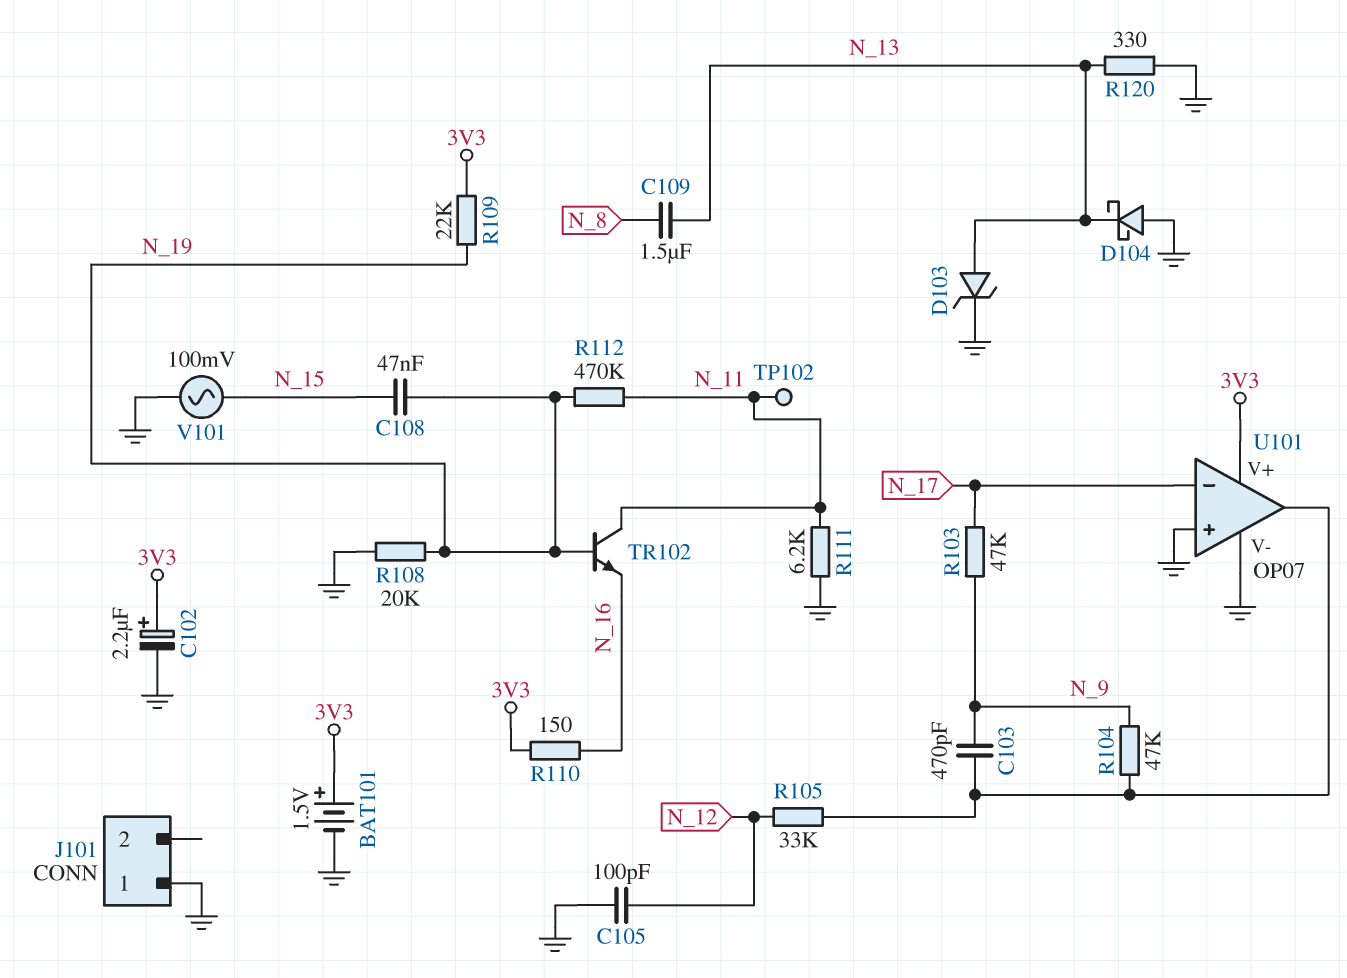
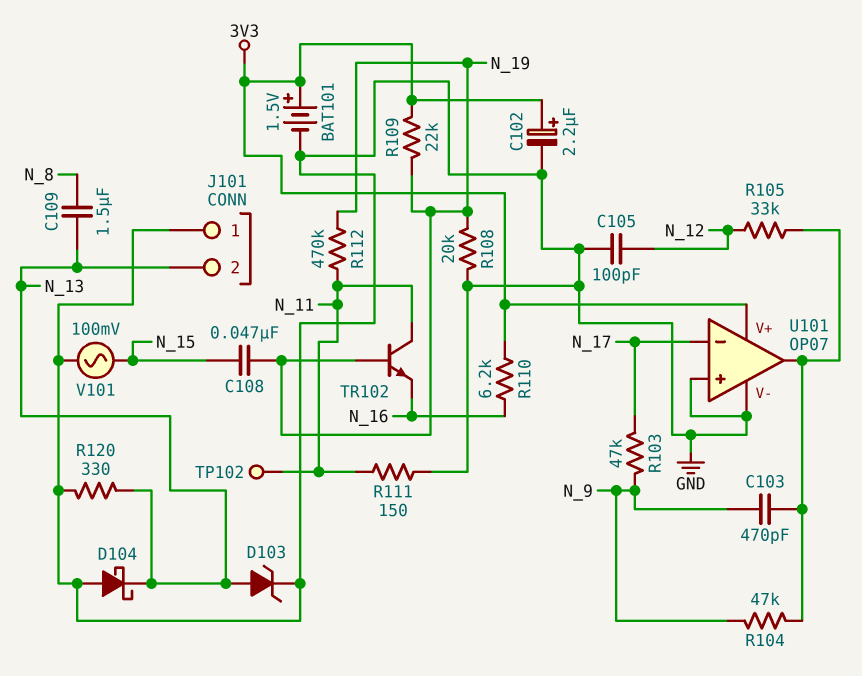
J101 pin 2: none -> N_13
R110: 150 (3V3, N_16) -> 6.2k (3V3, N_16)
R111: 6.2k (GND, N_11) -> 150 (GND, N_11)

